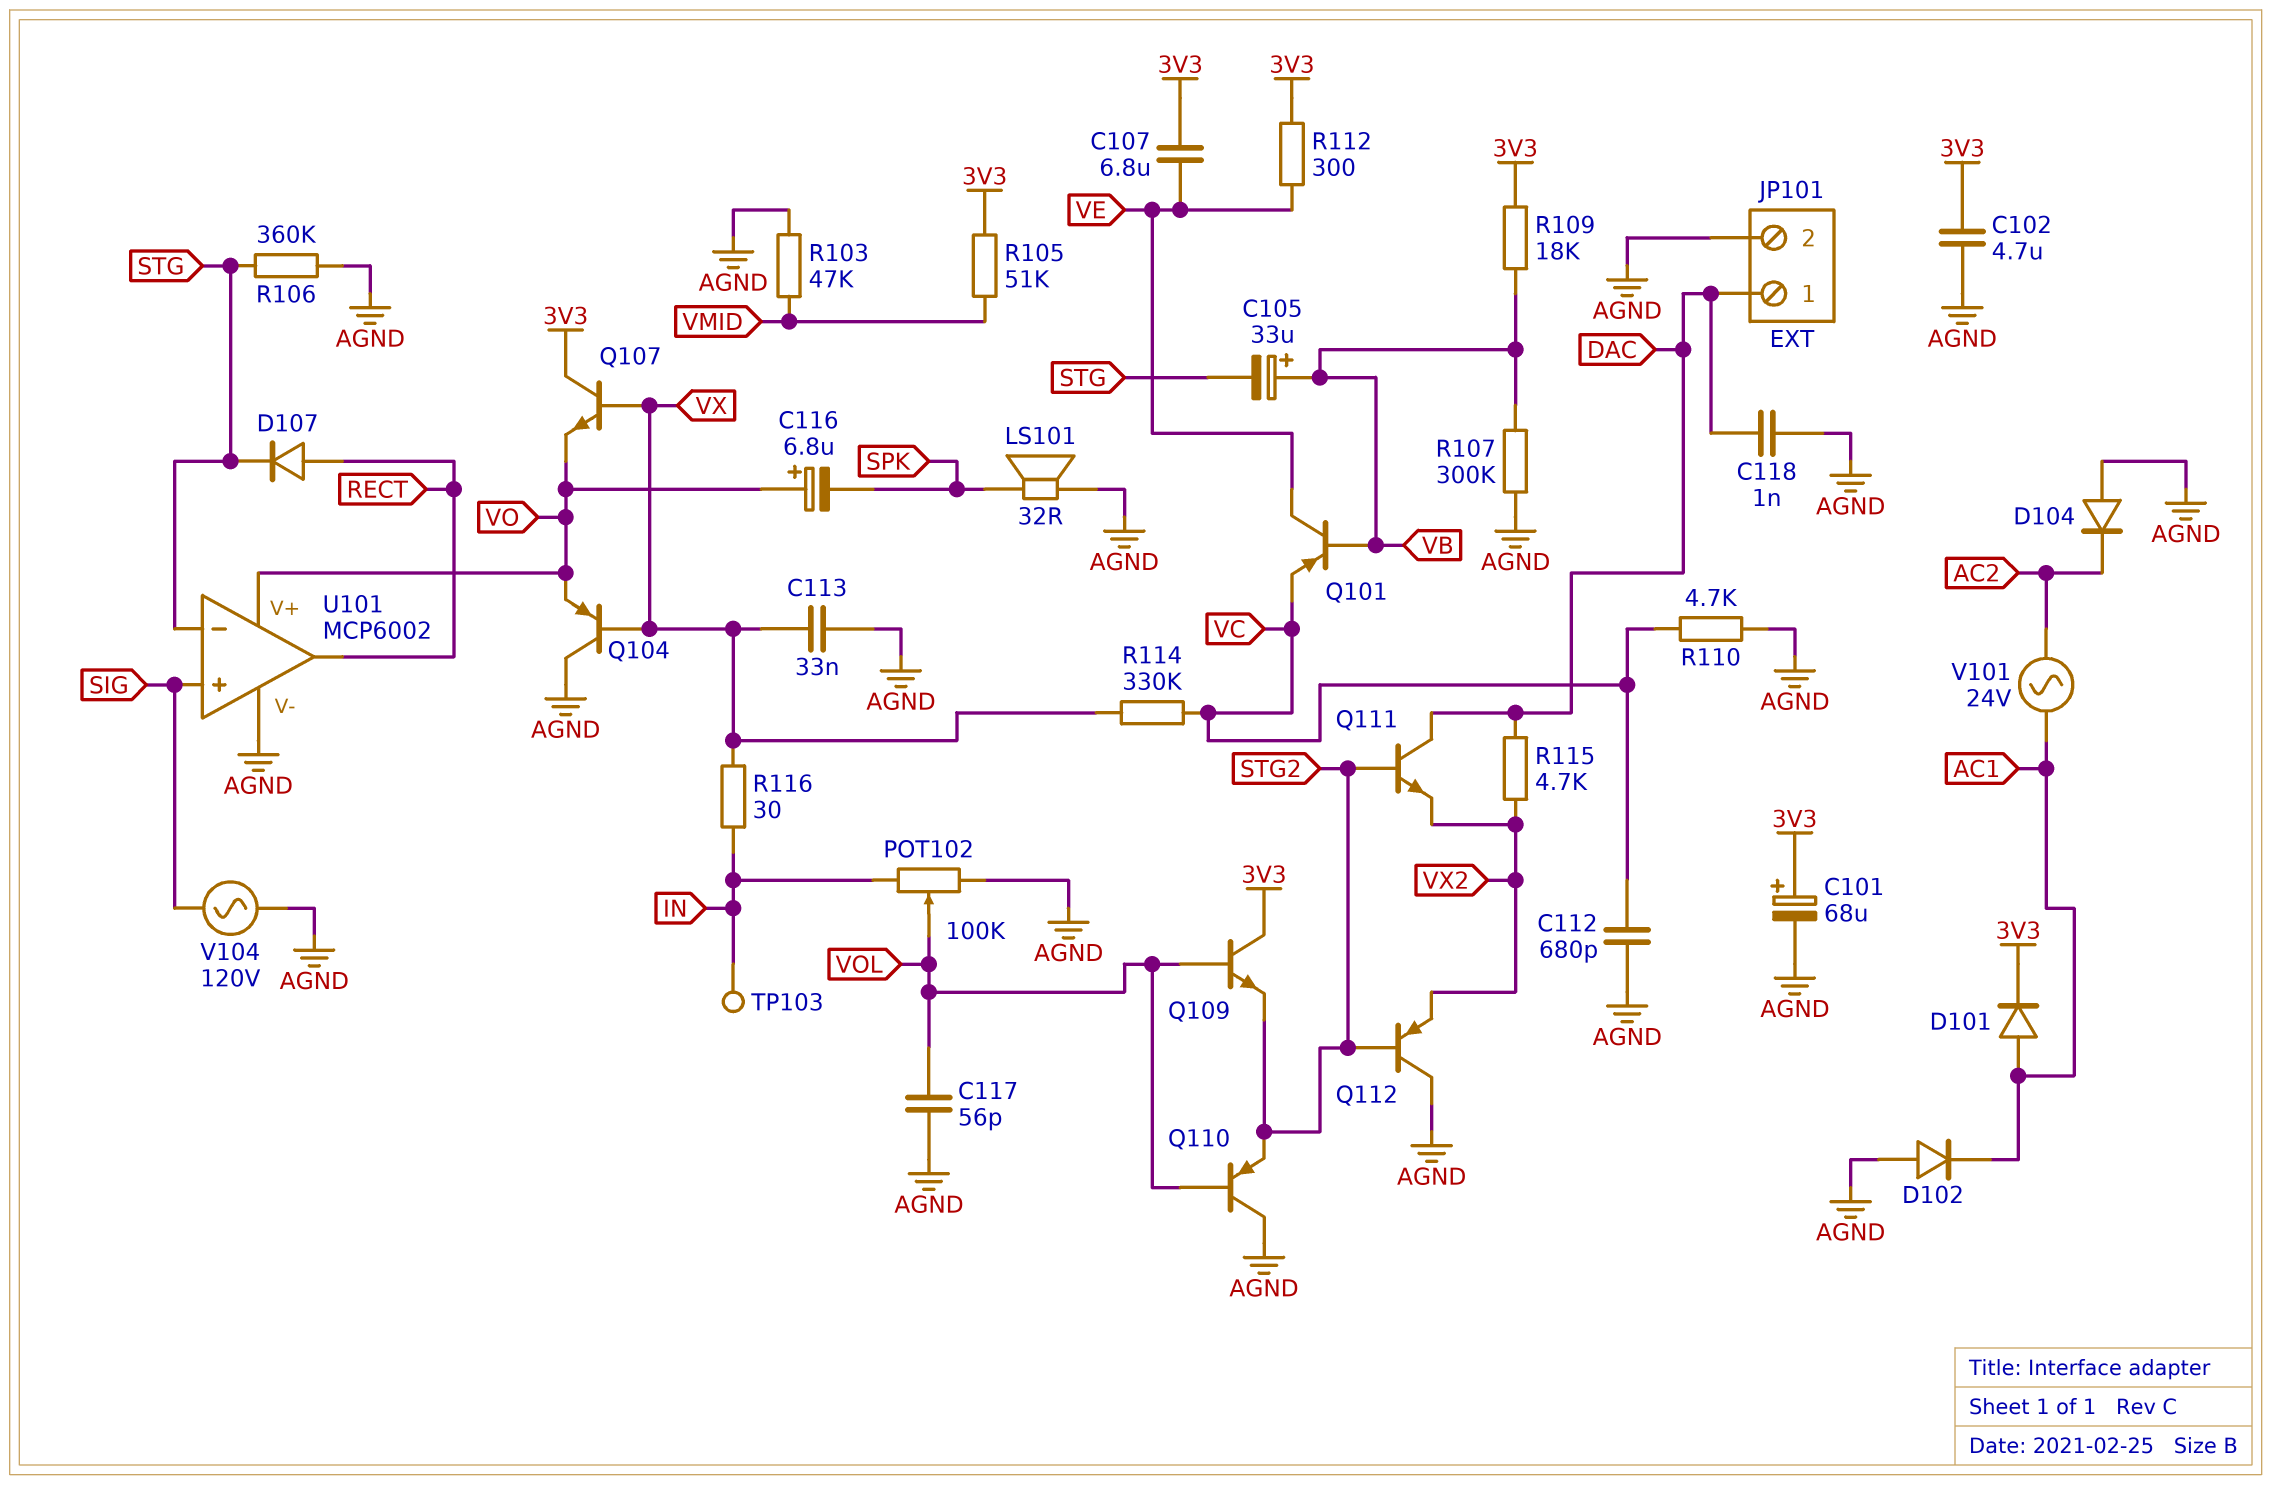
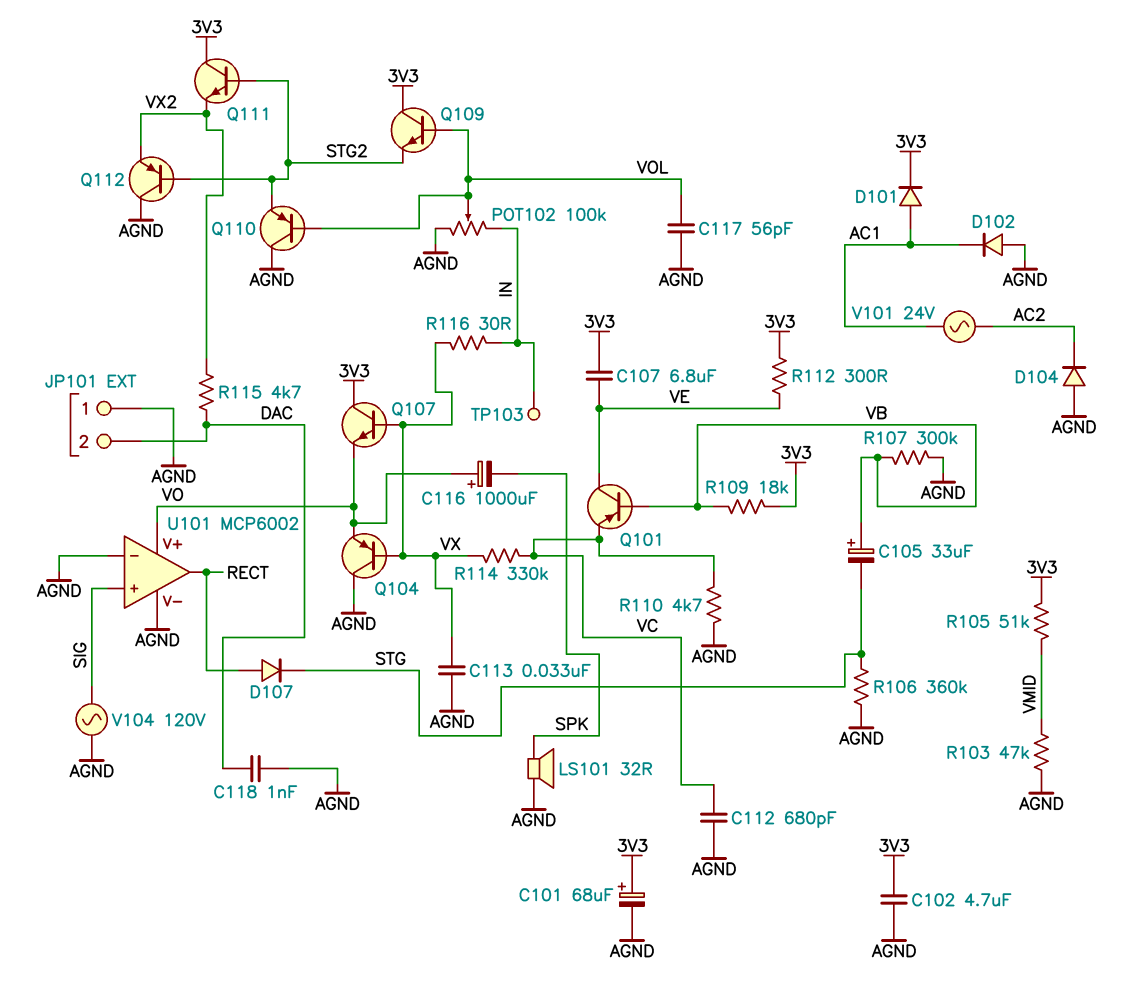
C116: 6.8uF (plus VO, minus SPK) -> 1000uF (plus VO, minus SPK)
JP101 pin 1: DAC -> AGND
JP101 pin 2: AGND -> DAC
Q111: NPN (B STG2, C DAC, E VX2) -> NPN (B STG2, C 3V3, E VX2)
U101 pin in-: STG -> AGND

